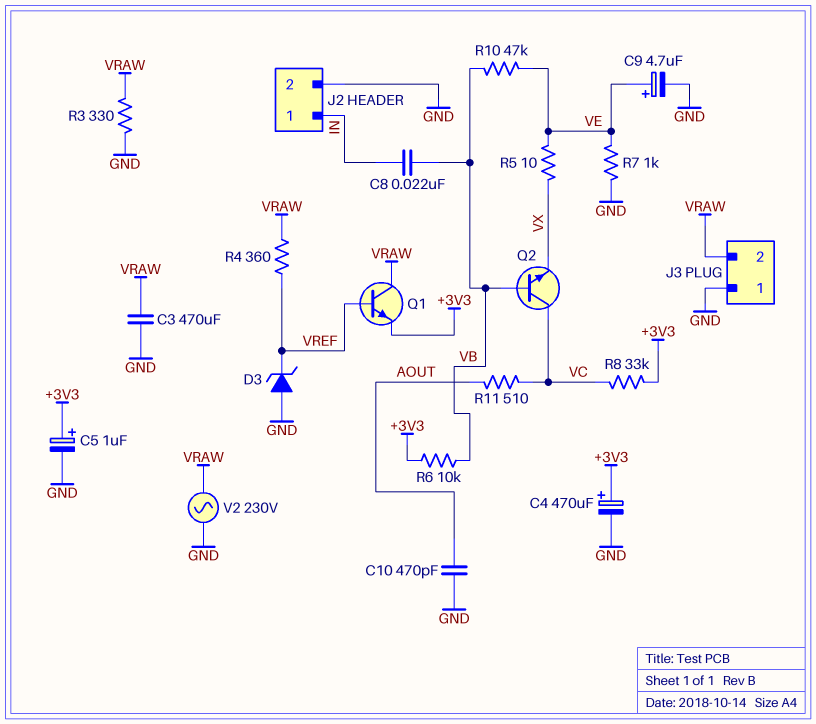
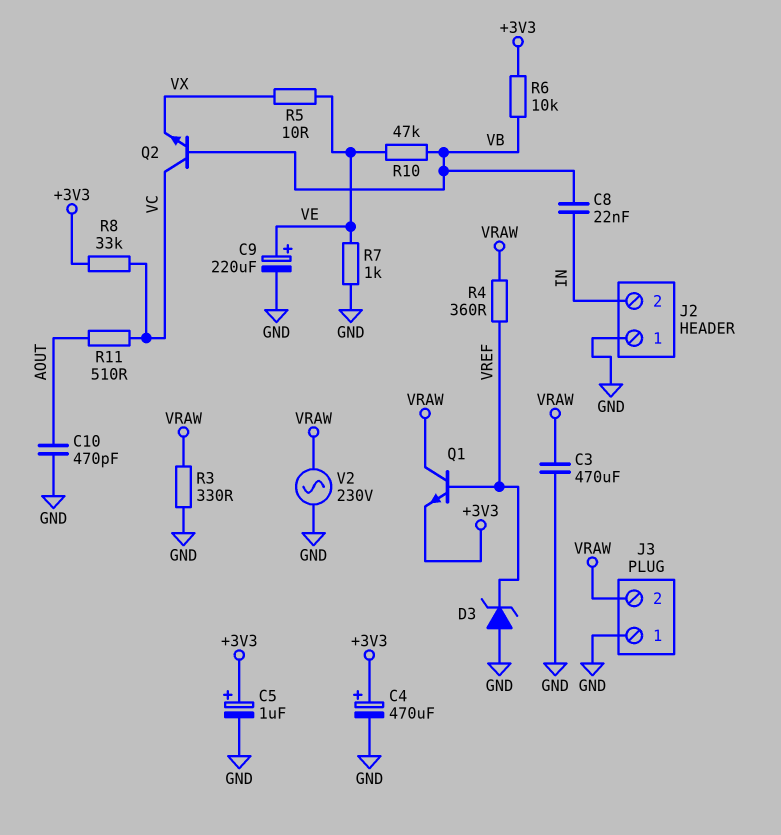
C9: 4.7uF (plus VE, minus GND) -> 220uF (plus VE, minus GND)
J2 pin 1: IN -> GND
J2 pin 2: GND -> IN

